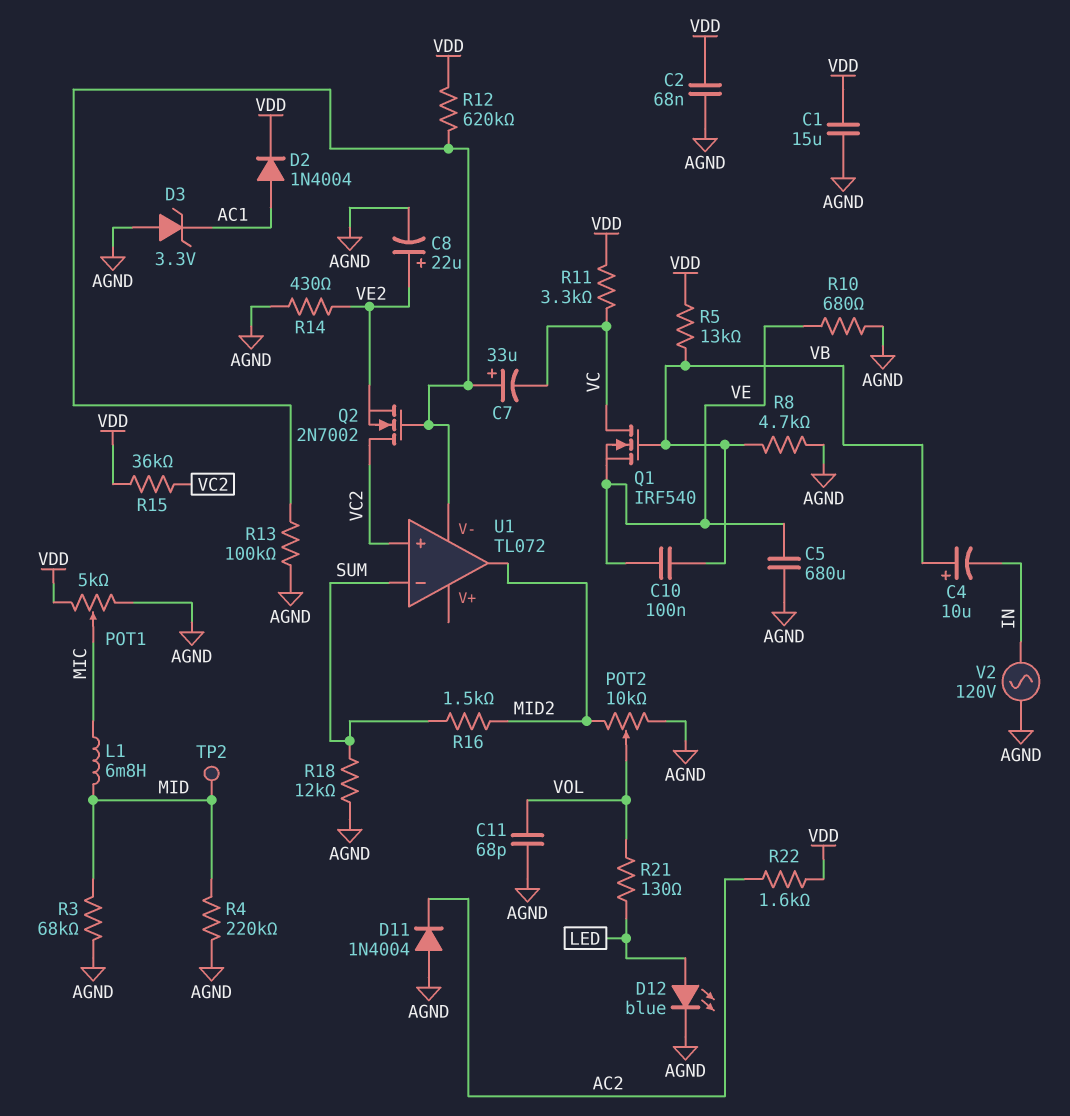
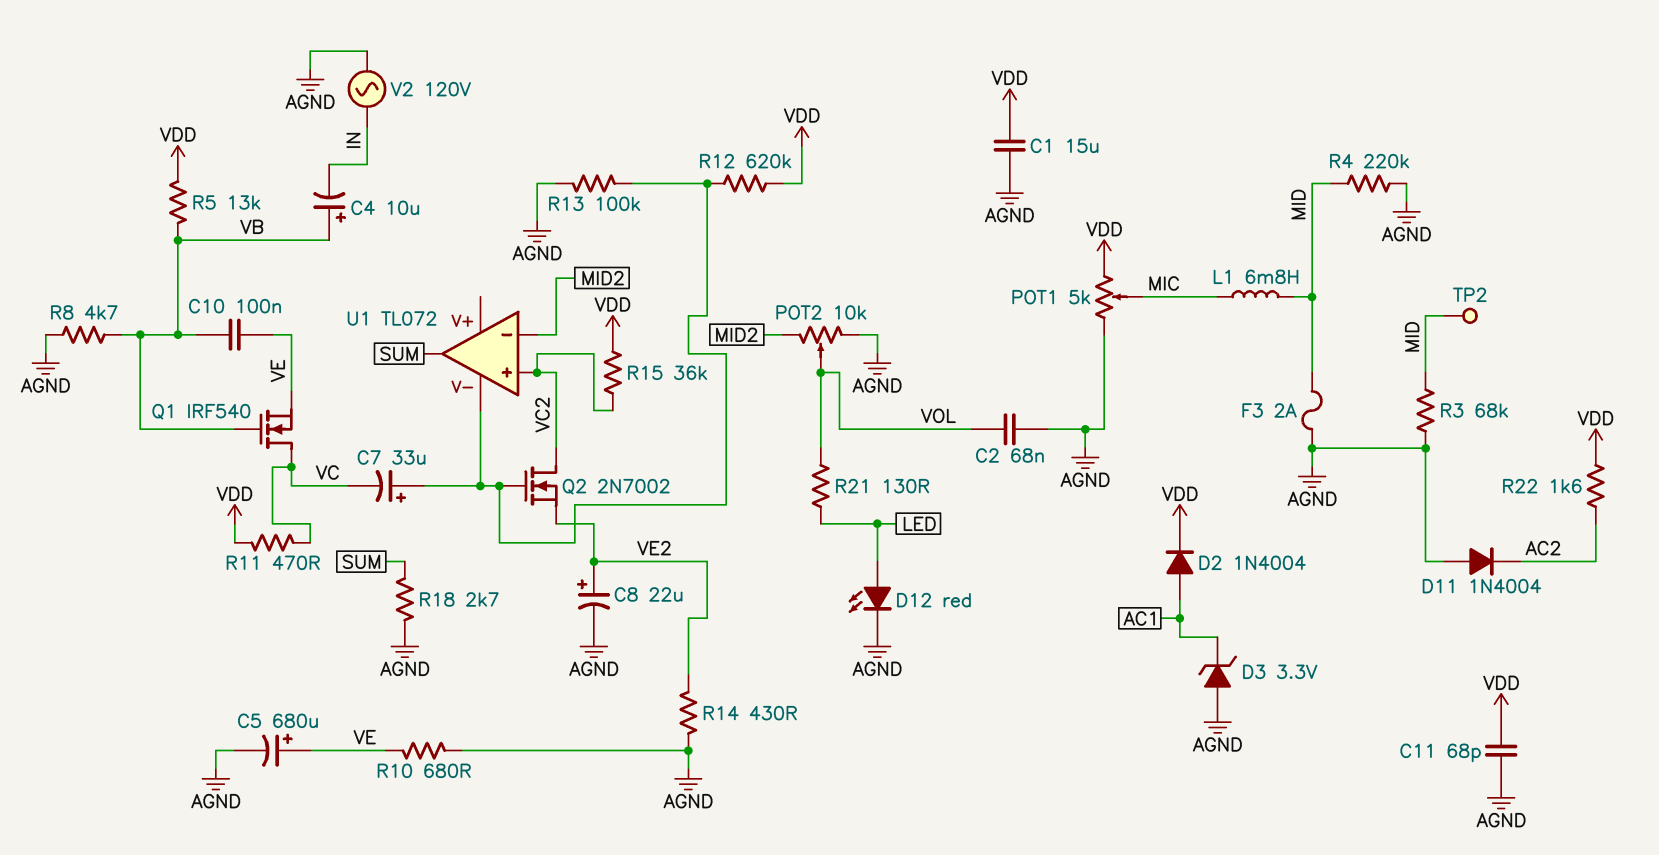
C2: 68nF (AGND, VDD) -> 68nF (AGND, VOL)
C5: 680uF (AGND, VE) -> 680uF (plus VE, minus AGND)
C11: 68pF (AGND, VOL) -> 68pF (AGND, VDD)
D12: LED blue (A LED, K AGND) -> LED red (A LED, K AGND)
F3: none -> 2A (AGND, MID)
R11: 3.3k (VC, VDD) -> 470 (VC, VDD)
R16: 1.5k (MID2, SUM) -> none
R18: 12k (AGND, SUM) -> 2.7k (AGND, SUM)
U1 pin in-: SUM -> MID2
U1 pin out: MID2 -> SUM

